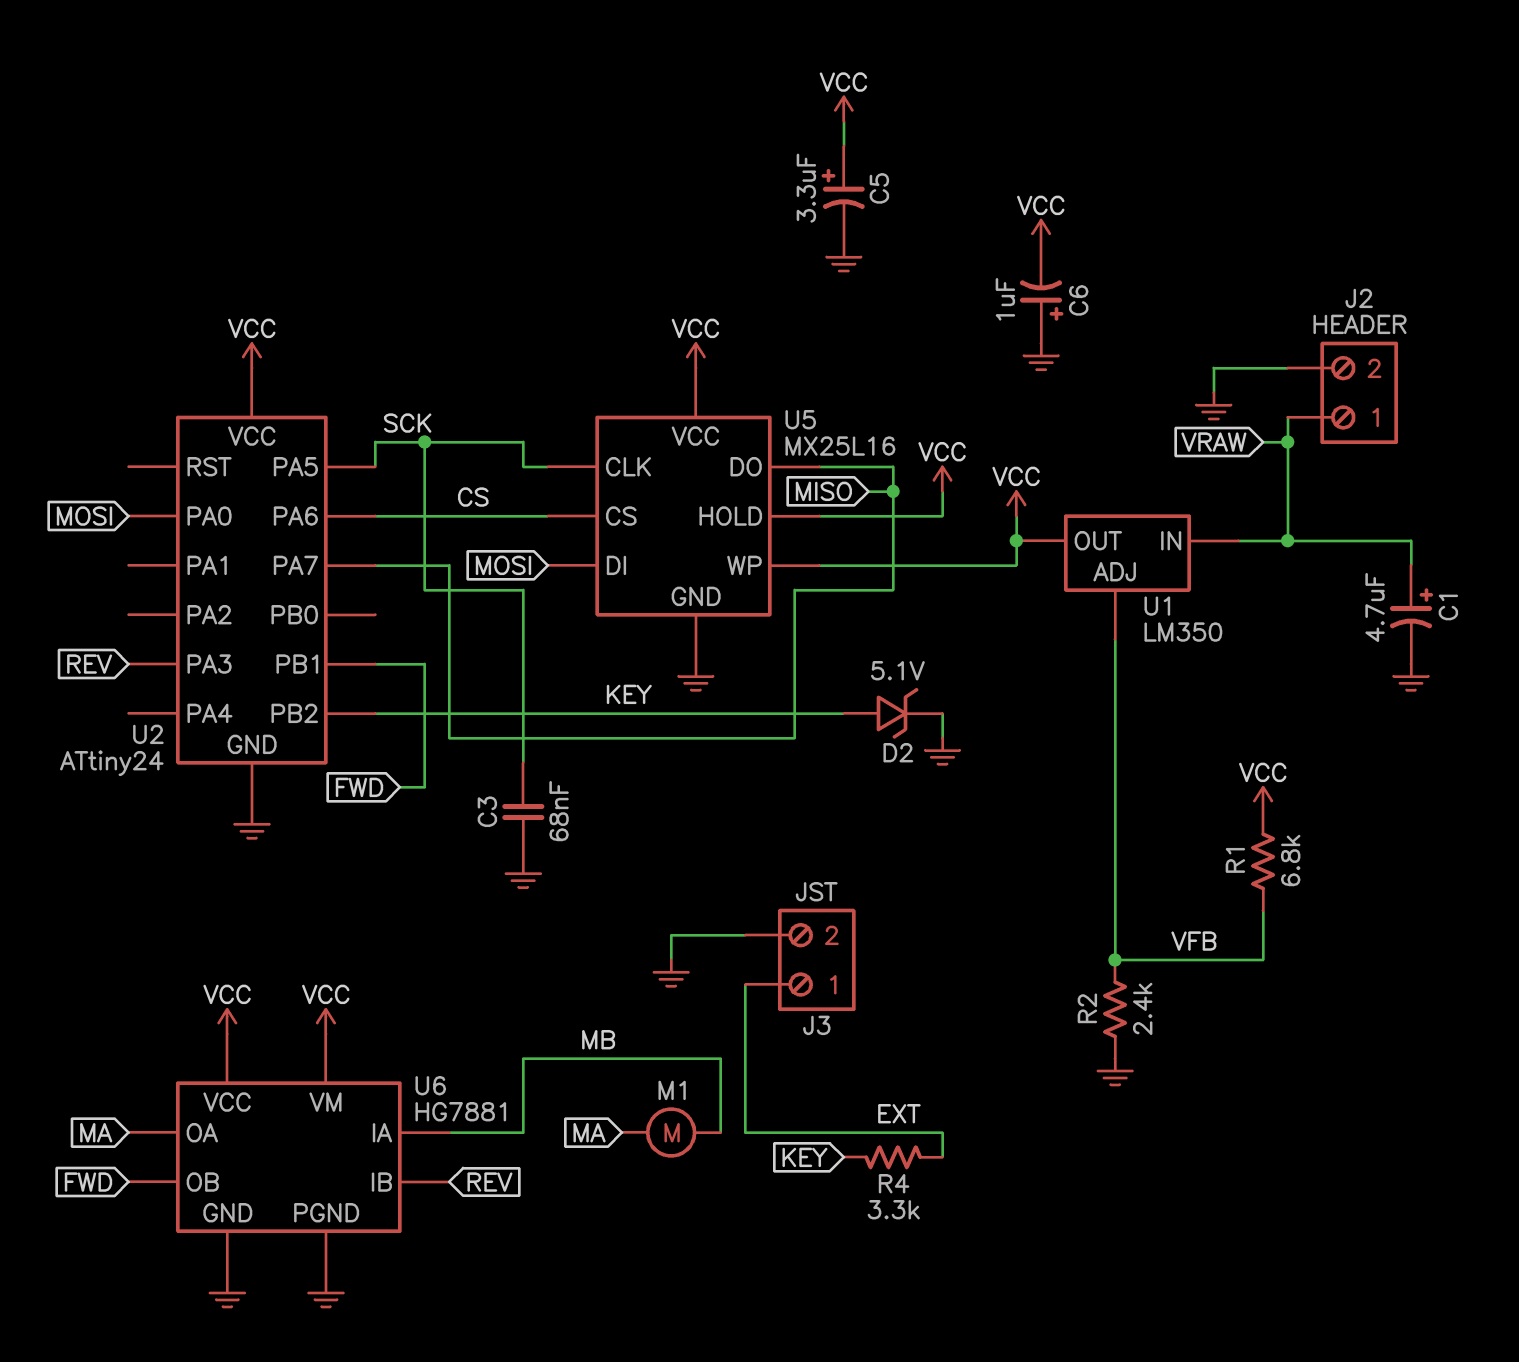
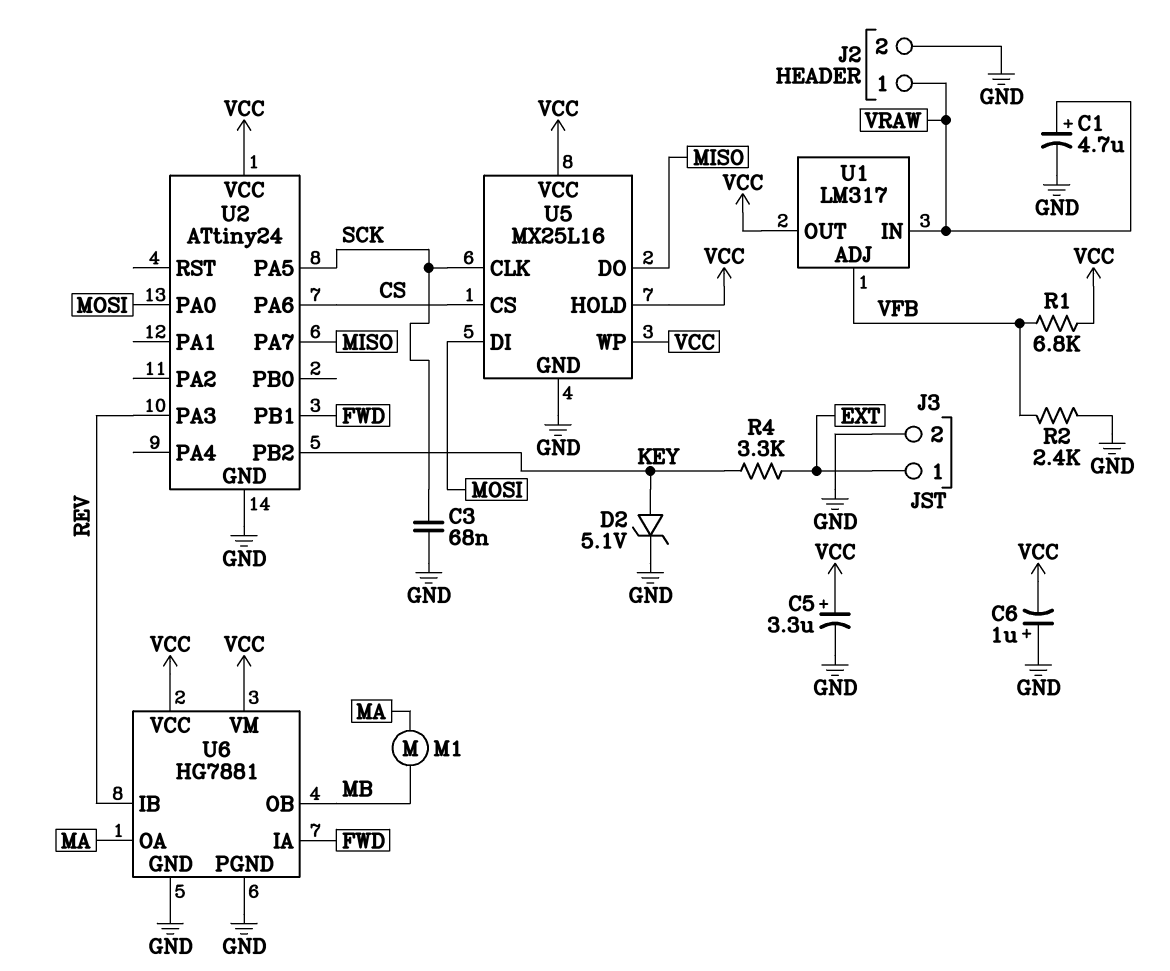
U1: LM350 -> LM317
U6 pin IA: MB -> FWD
U6 pin OB: FWD -> MB

